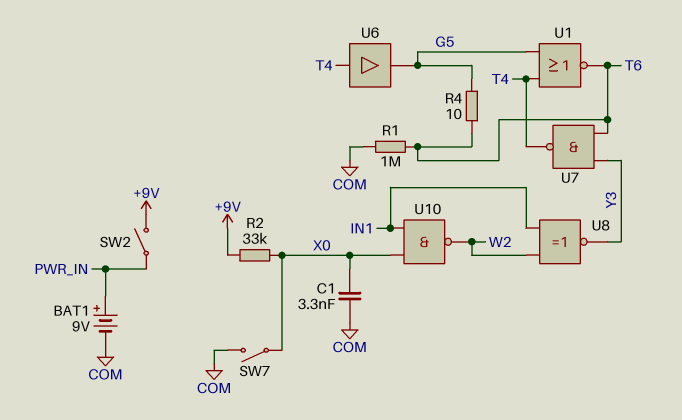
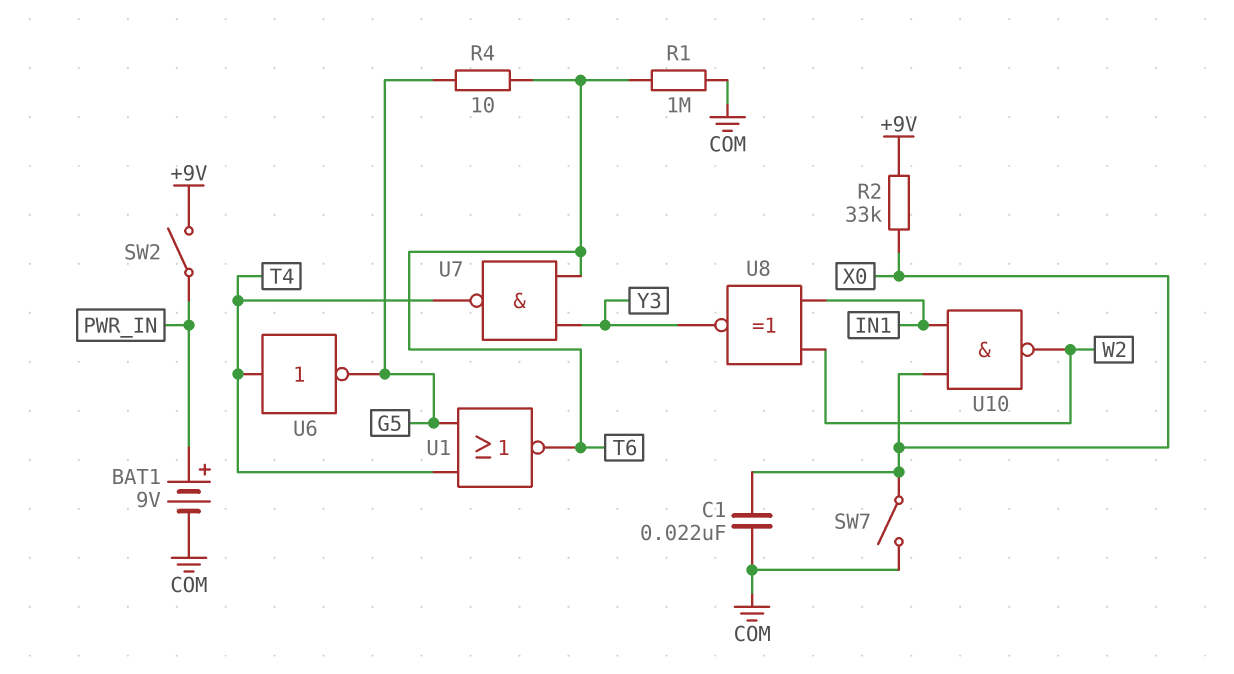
C1: 3.3nF (COM, X0) -> 22nF (COM, X0)
U6: buffer (in T4, out G5) -> NOT (in T4, out G5)

